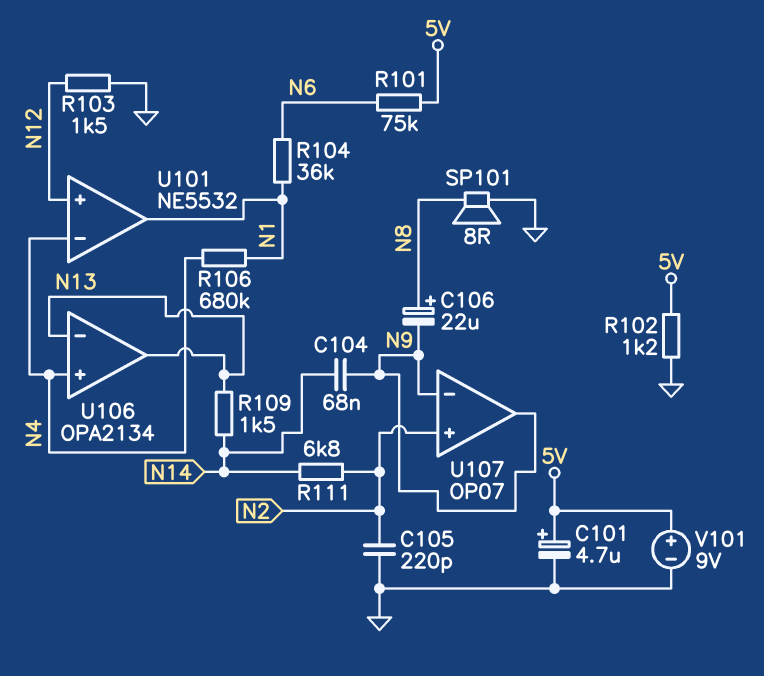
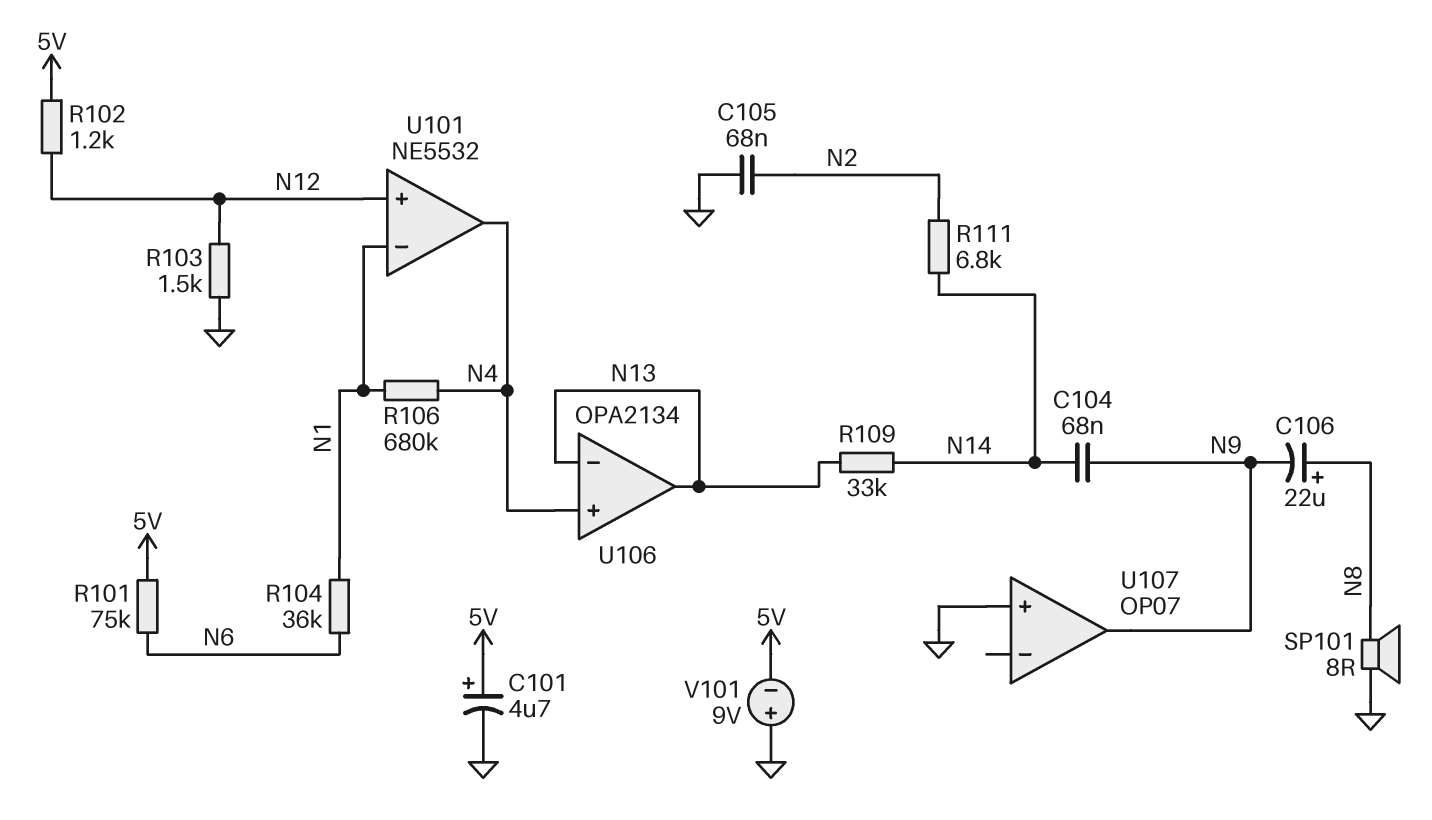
C105: 220pF (GND, N2) -> 68nF (GND, N2)
R102: 1.2k (5V, GND) -> 1.2k (5V, N12)
R109: 1.5k (N13, N14) -> 33k (N13, N14)
U101 pin in-: N4 -> N1
U101 pin out: N1 -> N4
U107 pin in+: N2 -> GND
U107 pin in-: N9 -> none
V101: 9V (plus 5V, minus GND) -> 9V (plus GND, minus 5V)

